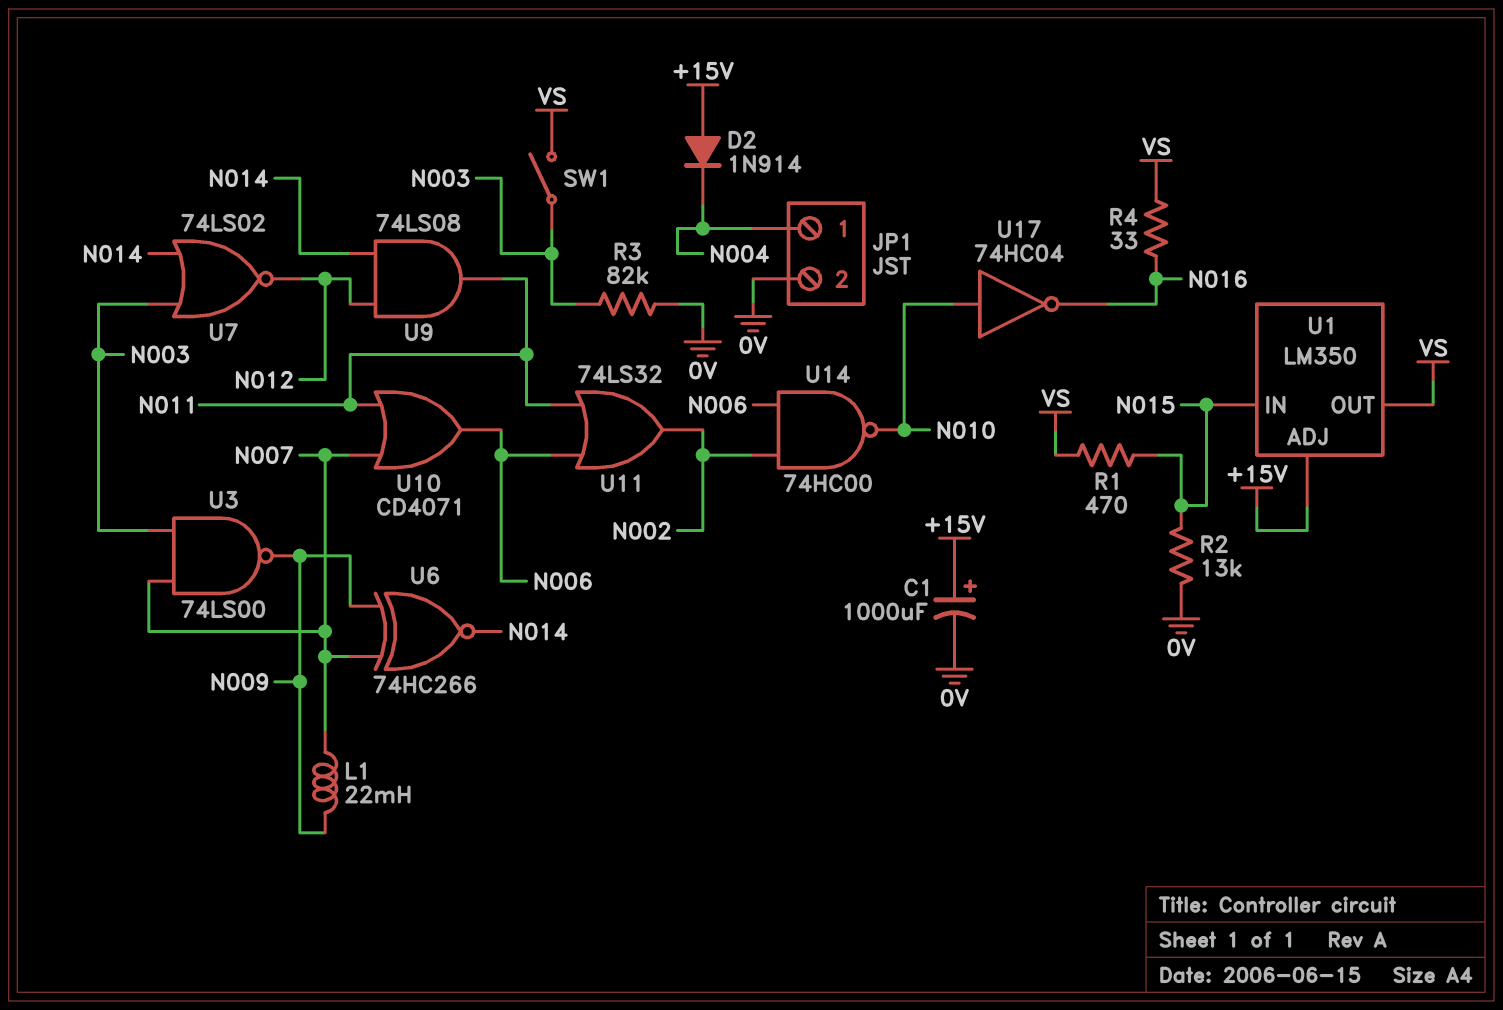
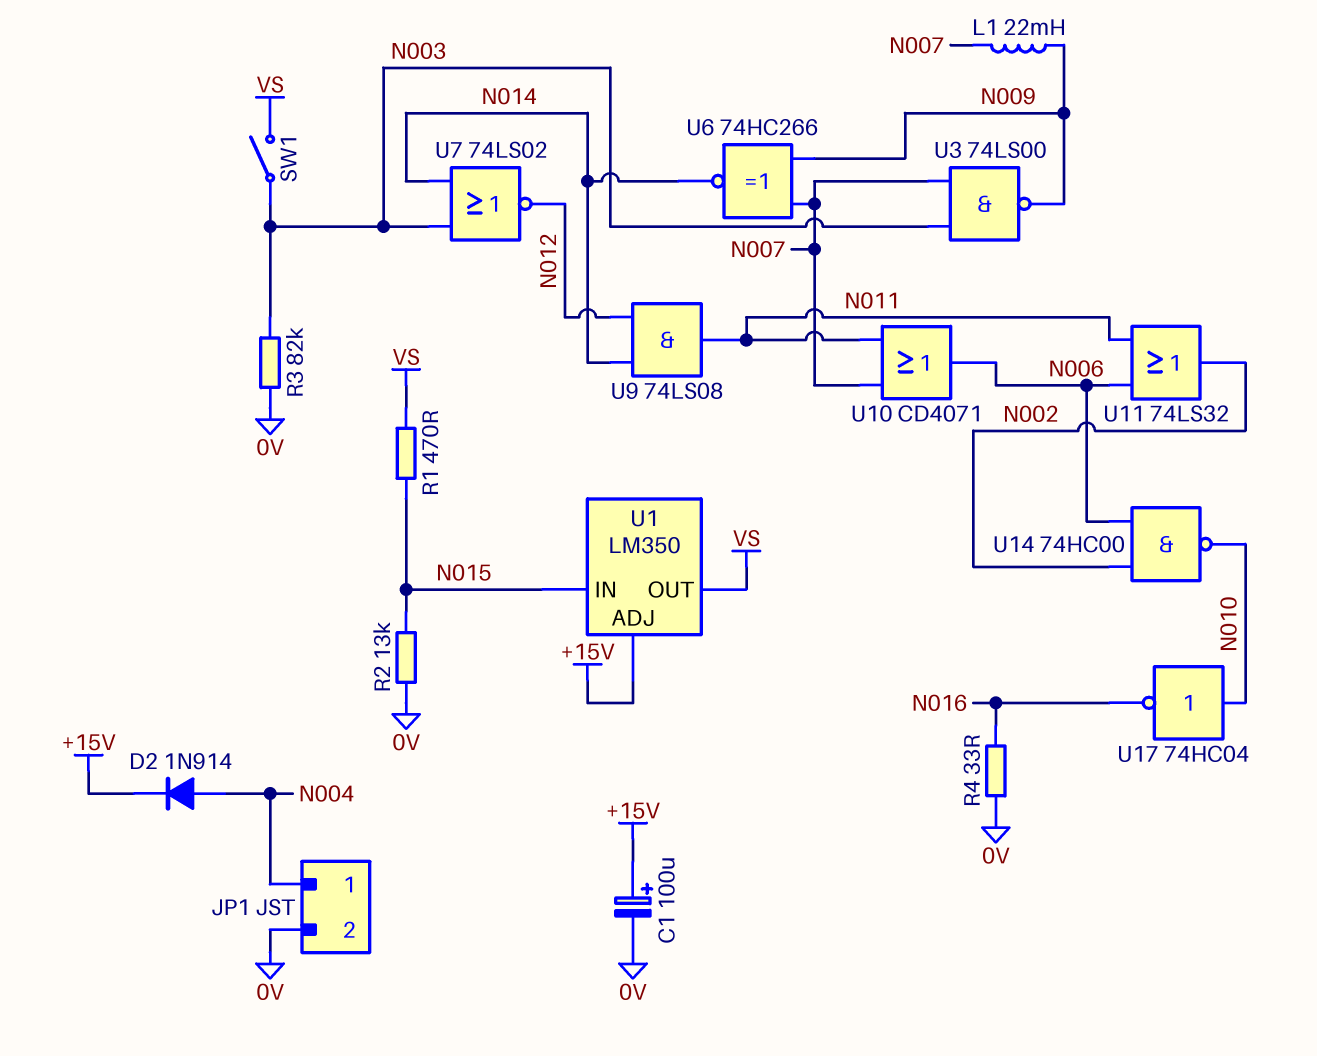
C1: 1000uF (plus +15V, minus 0V) -> 100uF (plus +15V, minus 0V)
D2: diode 1N914 (A +15V, K N004) -> diode 1N914 (A N004, K +15V)
R4: 33 (N016, VS) -> 33 (0V, N016)

